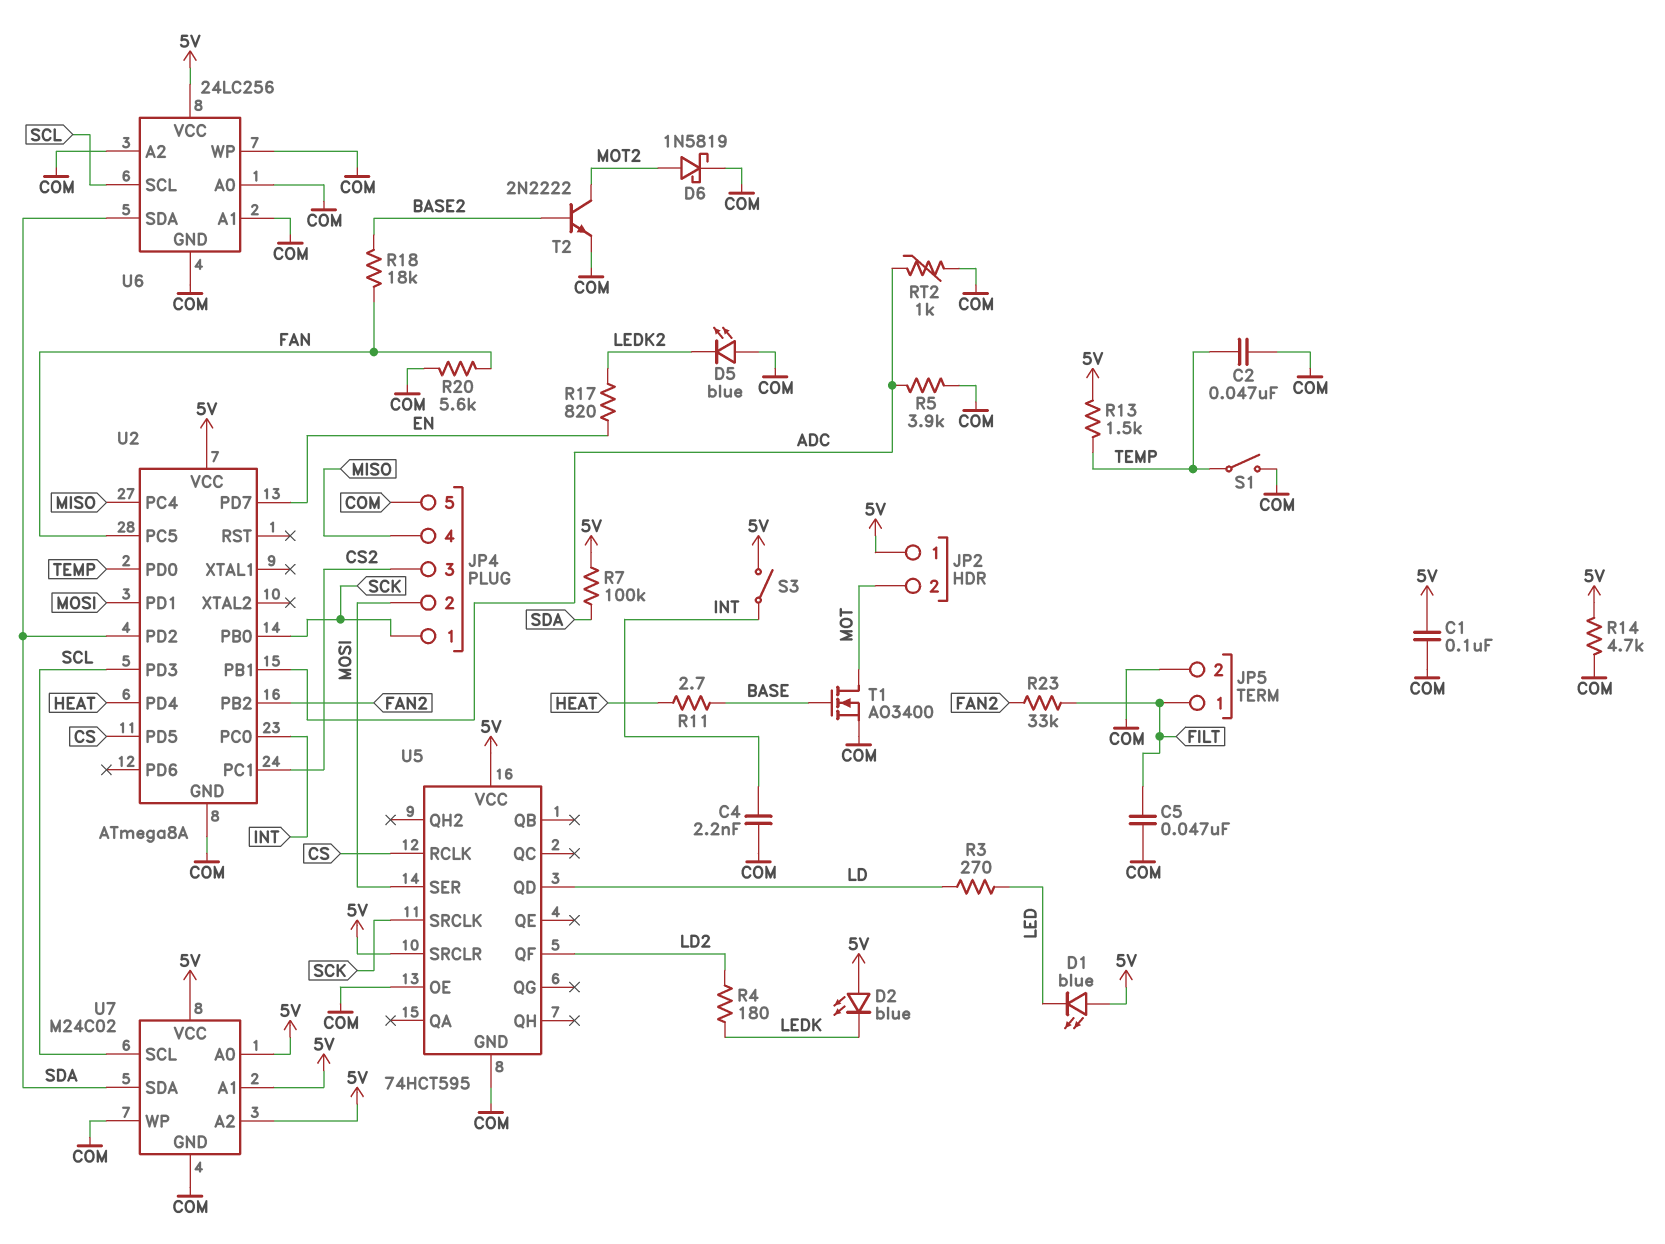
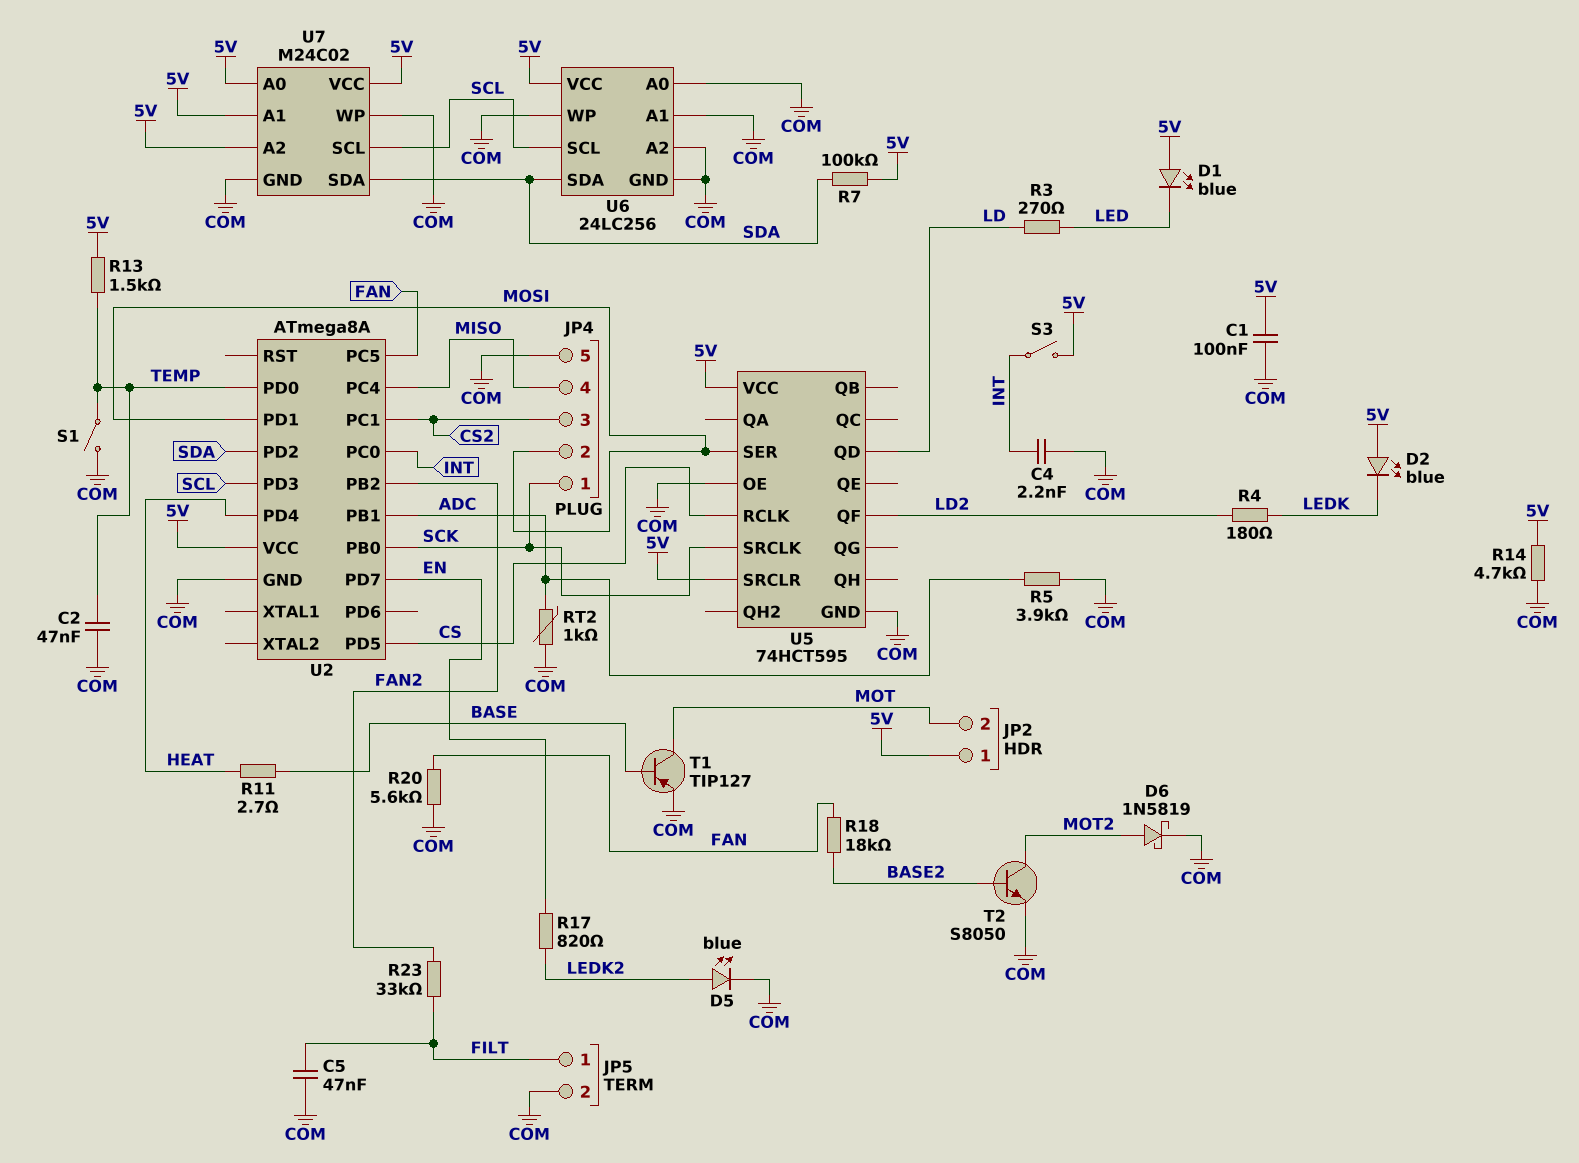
D5: LED blue (A COM, K LEDK2) -> LED blue (A LEDK2, K COM)
T1: NMOS AO3400 (G BASE, D MOT, S COM) -> PNP TIP127 (B BASE, C MOT, E COM)
T2: NPN 2N2222 (B BASE2, C MOT2, E COM) -> NPN S8050 (B BASE2, C MOT2, E COM)

